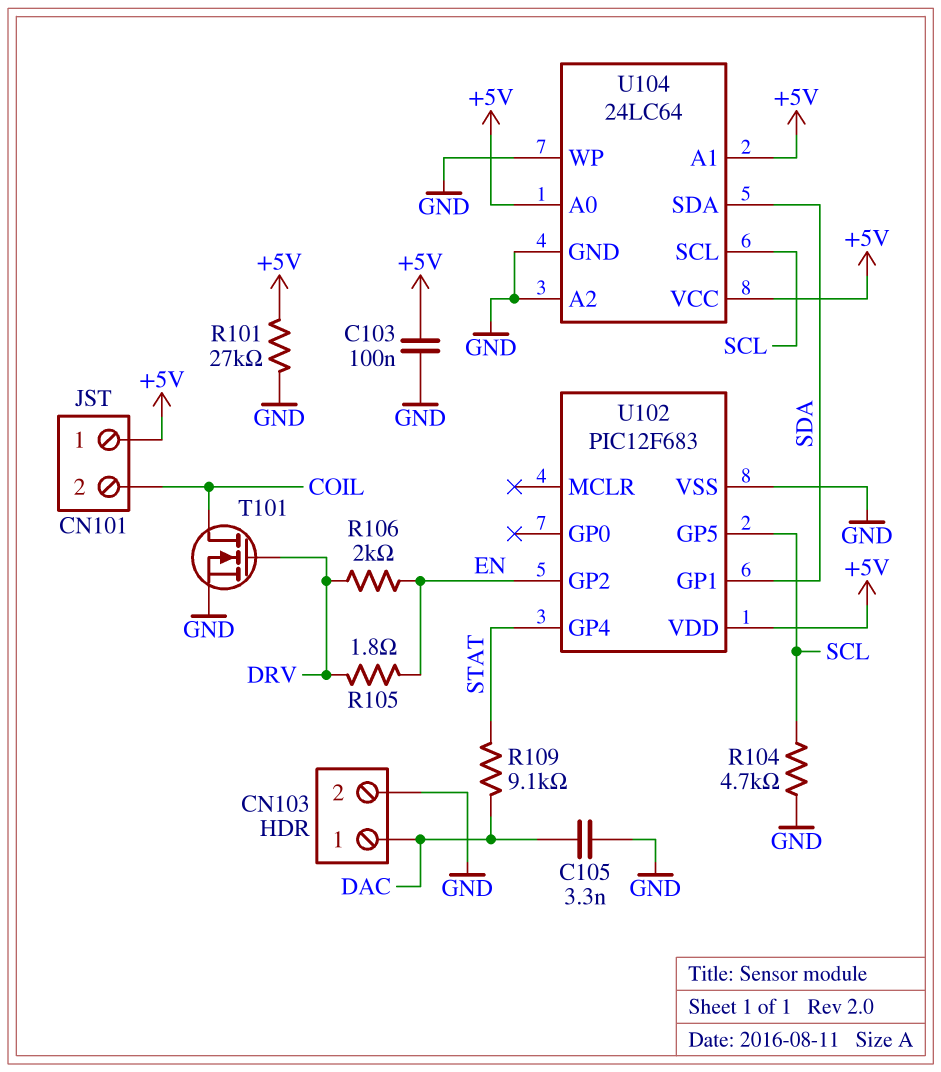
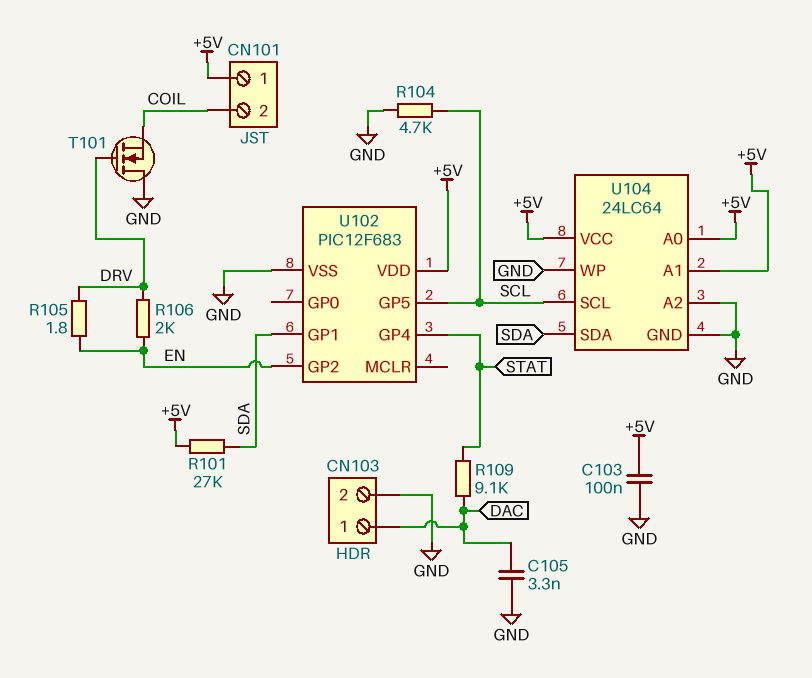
R101: 27k (+5V, GND) -> 27k (+5V, SDA)
T101: NMOS (G DRV, D COIL, S GND) -> NMOS (G DRV, D GND, S COIL)

